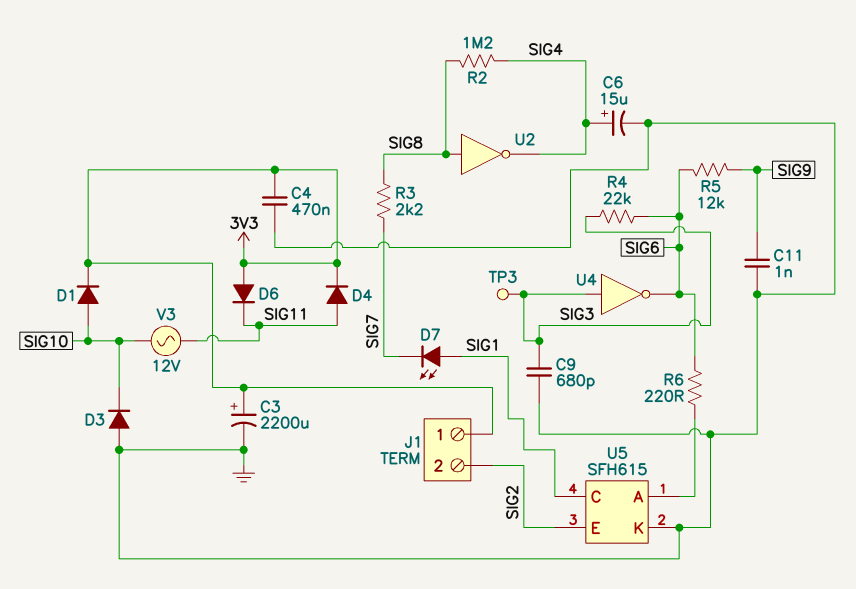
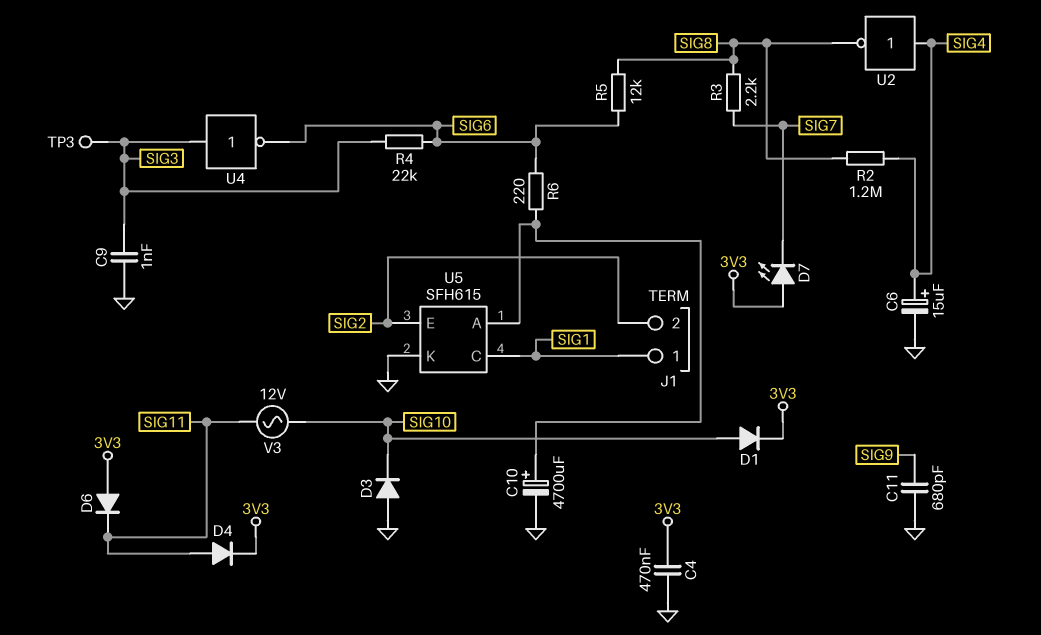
C3: 2200uF (plus 3V3, minus GND) -> none
C9: 680pF (GND, SIG3) -> 1nF (GND, SIG3)
C10: none -> 4700uF (plus U5/A, minus GND)
C11: 1nF (GND, SIG9) -> 680pF (GND, SIG9)
D7: LED (A SIG1, K SIG7) -> LED (A 3V3, K SIG7)
J1 pin 1: 3V3 -> SIG1
R5: 12k (SIG6, SIG9) -> 12k (SIG6, SIG8)
U2: NOT (in SIG8, out SIG4) -> NOT (in SIG4, out SIG8)

